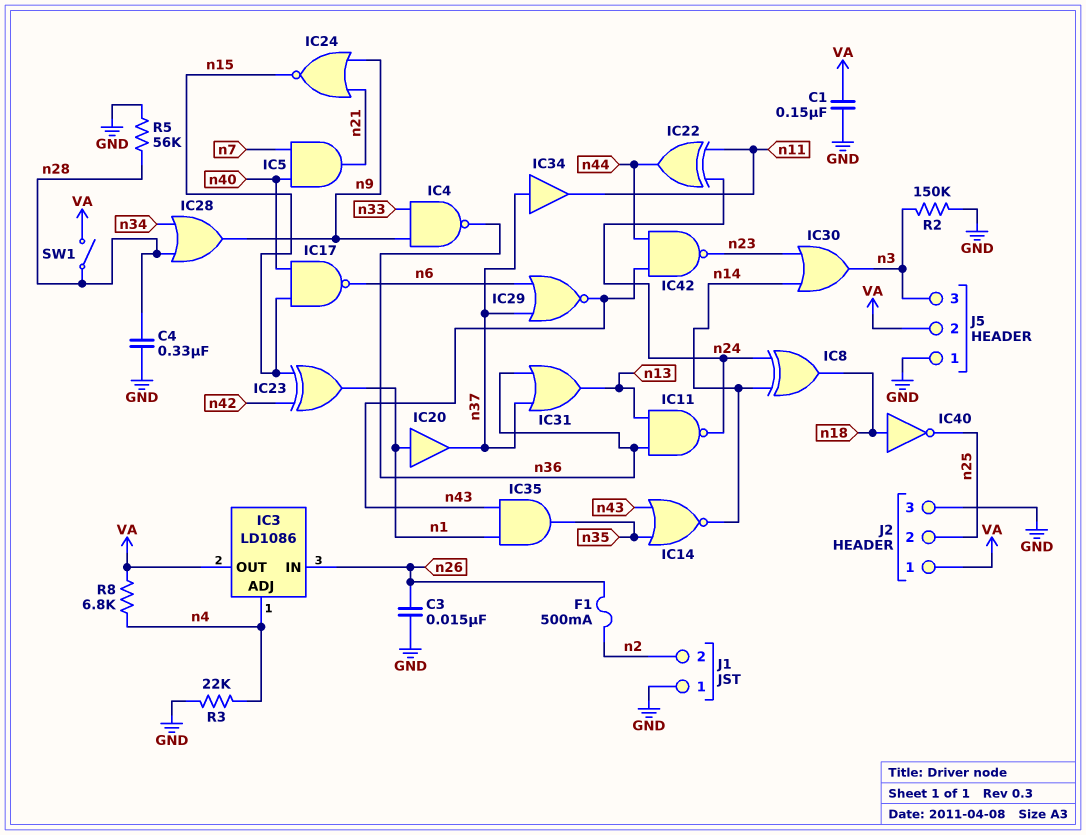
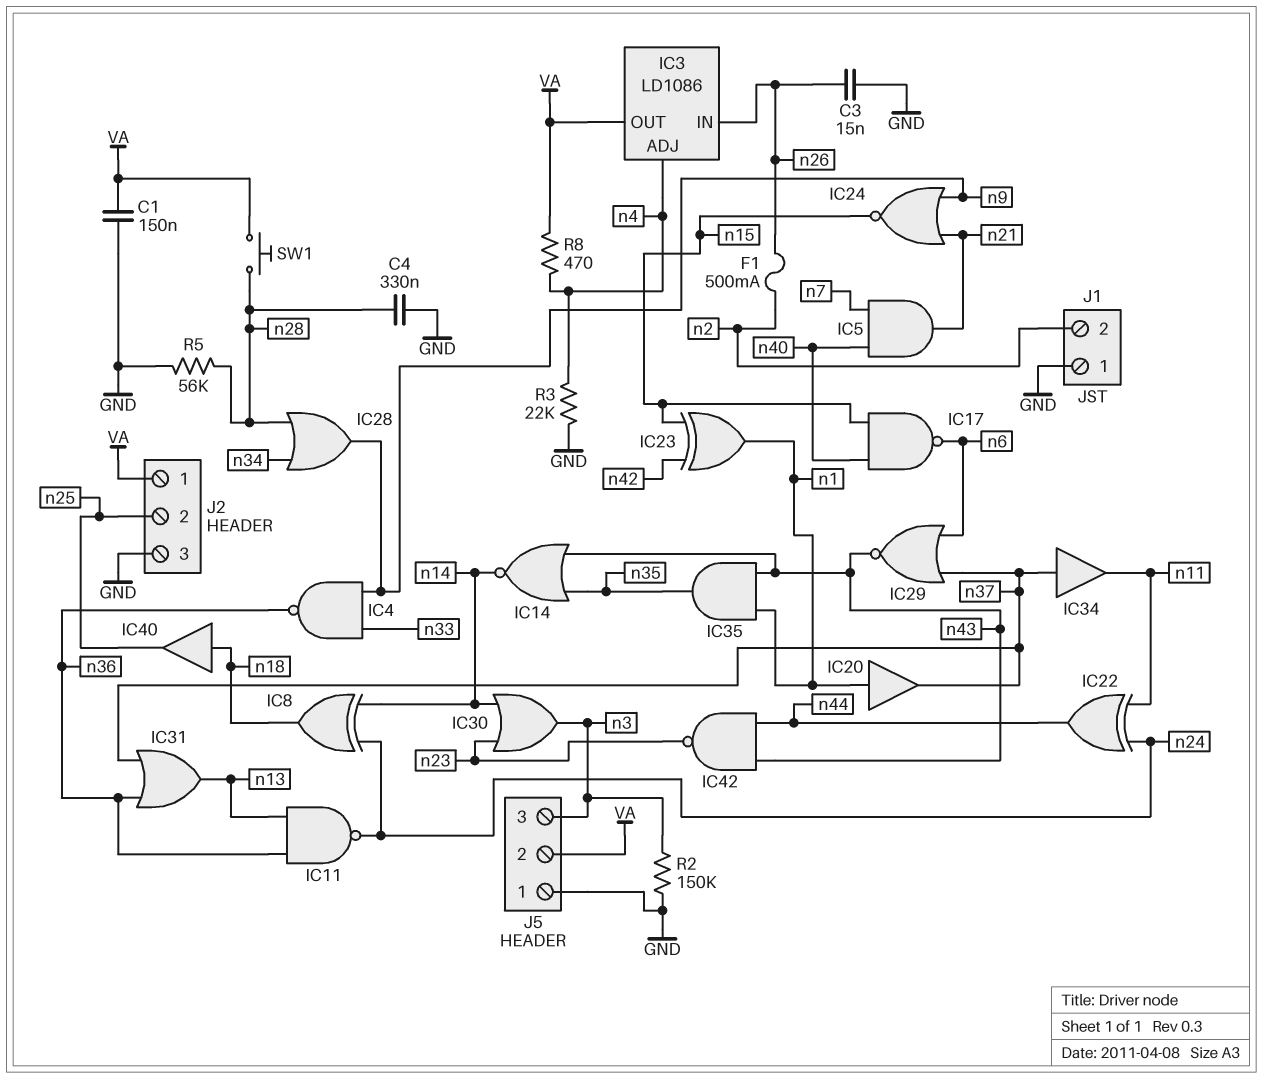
IC40: NOT (in n18, out n25) -> buffer (in n18, out n25)
R8: 6.8k (VA, n4) -> 470 (VA, n4)
SW1: switch (VA, n28) -> button (VA, n28)

